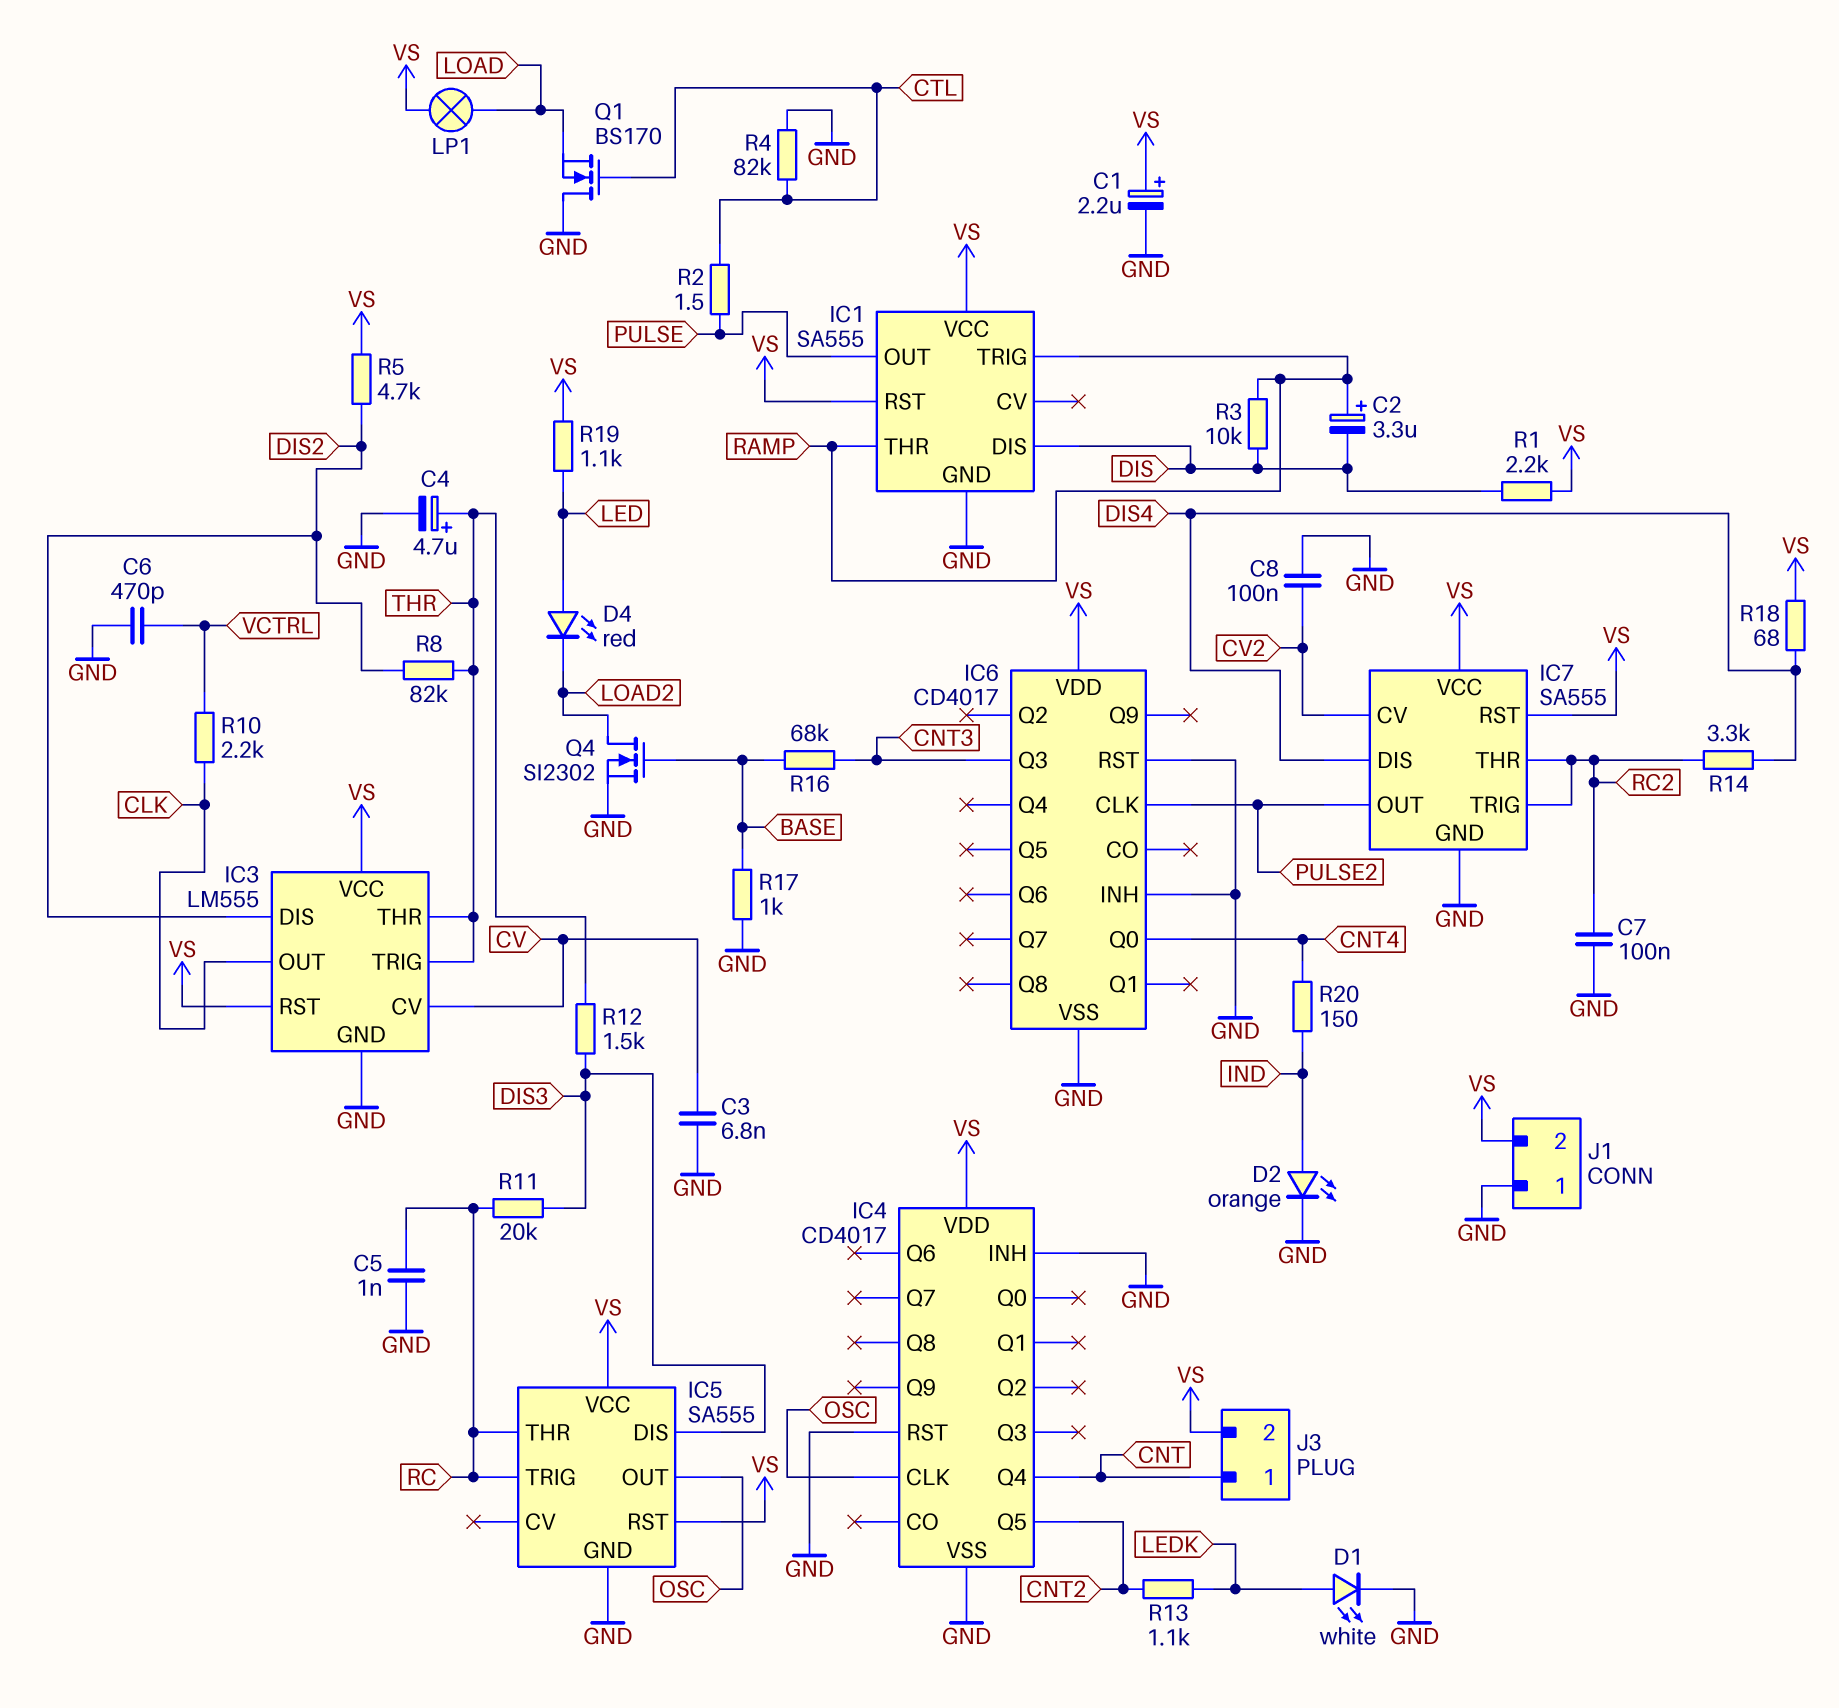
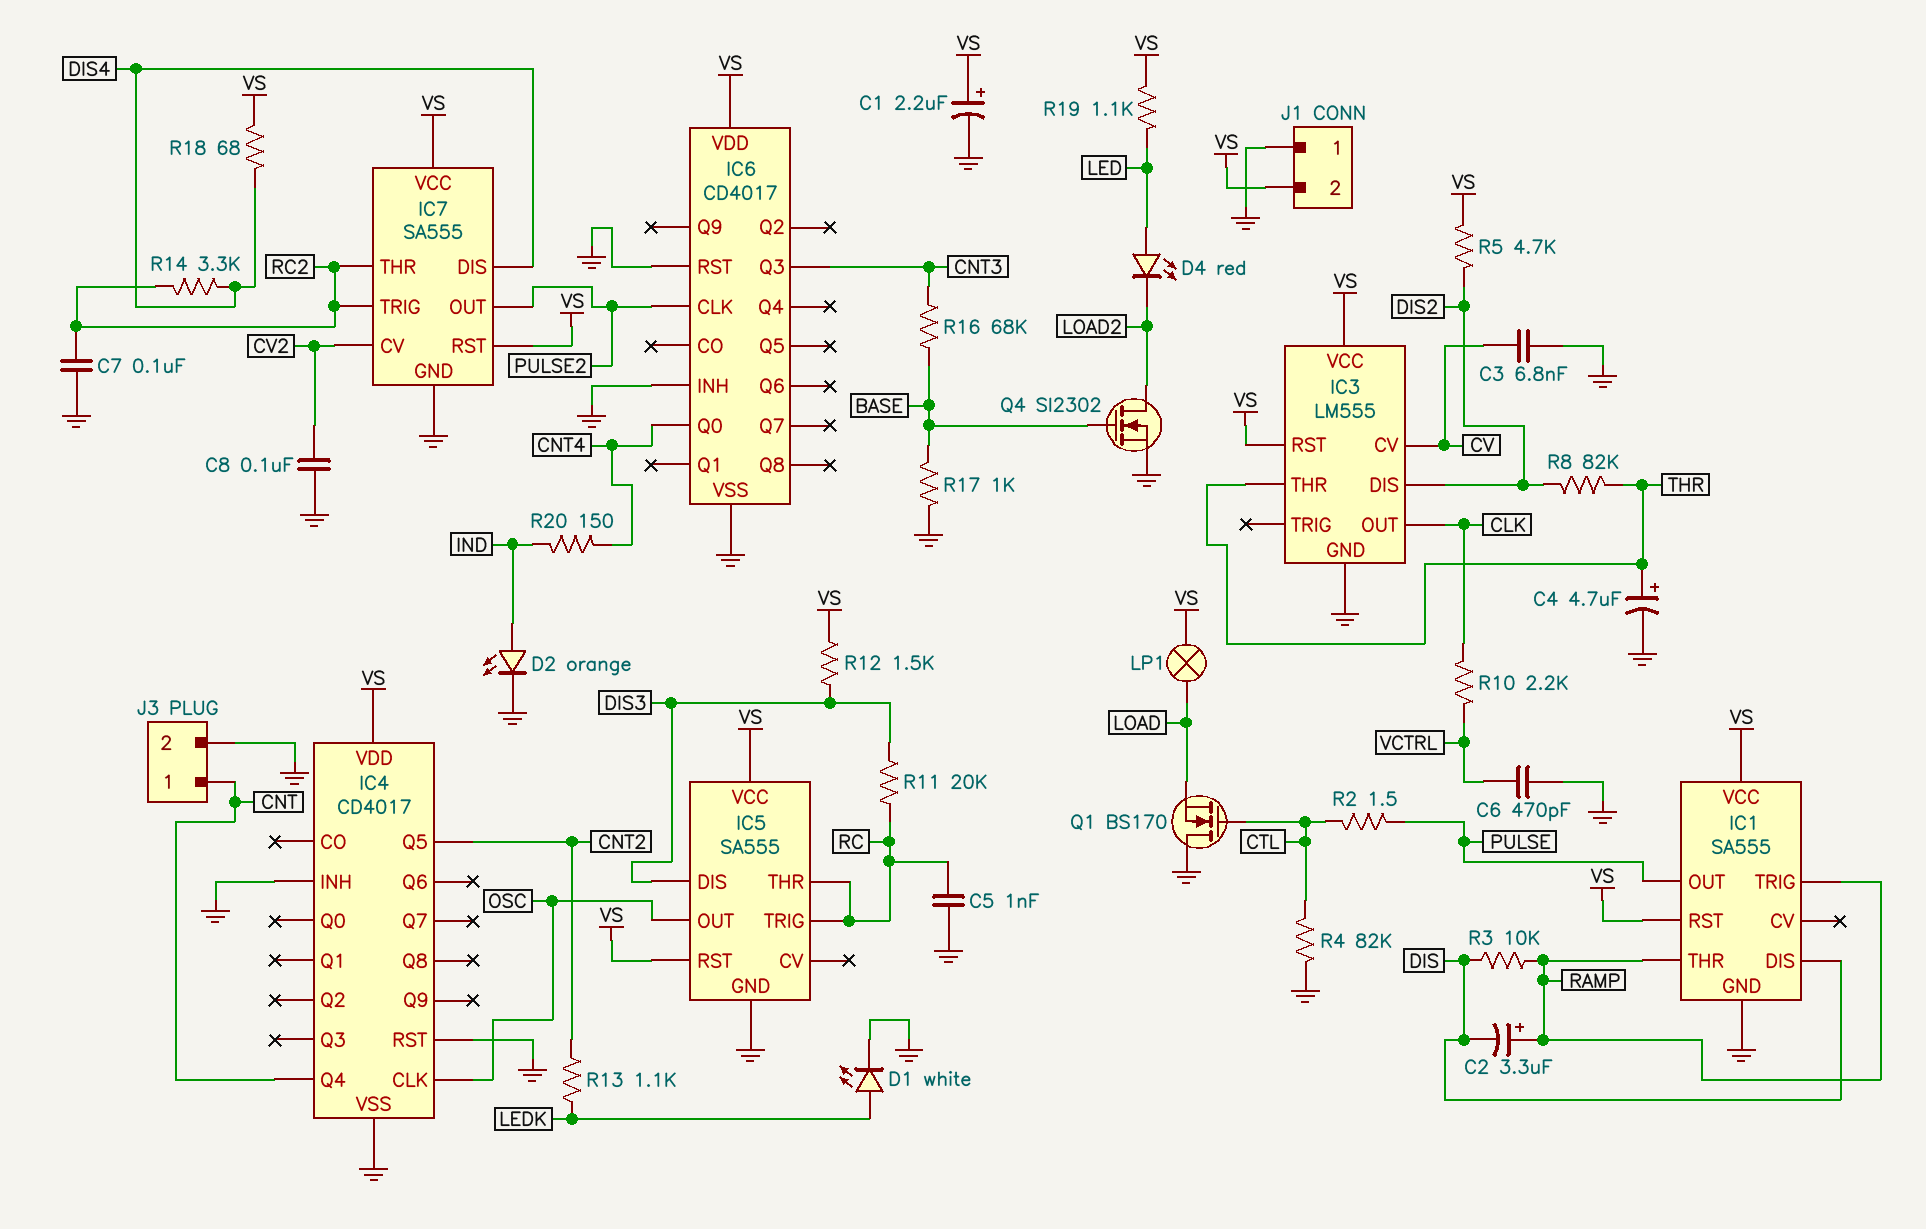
IC3 pin TRIG: THR -> none
J3 pin 2: VS -> GND
R1: 2.2k (DIS, VS) -> none
R12: 1.5k (DIS3, THR) -> 1.5k (DIS3, VS)

